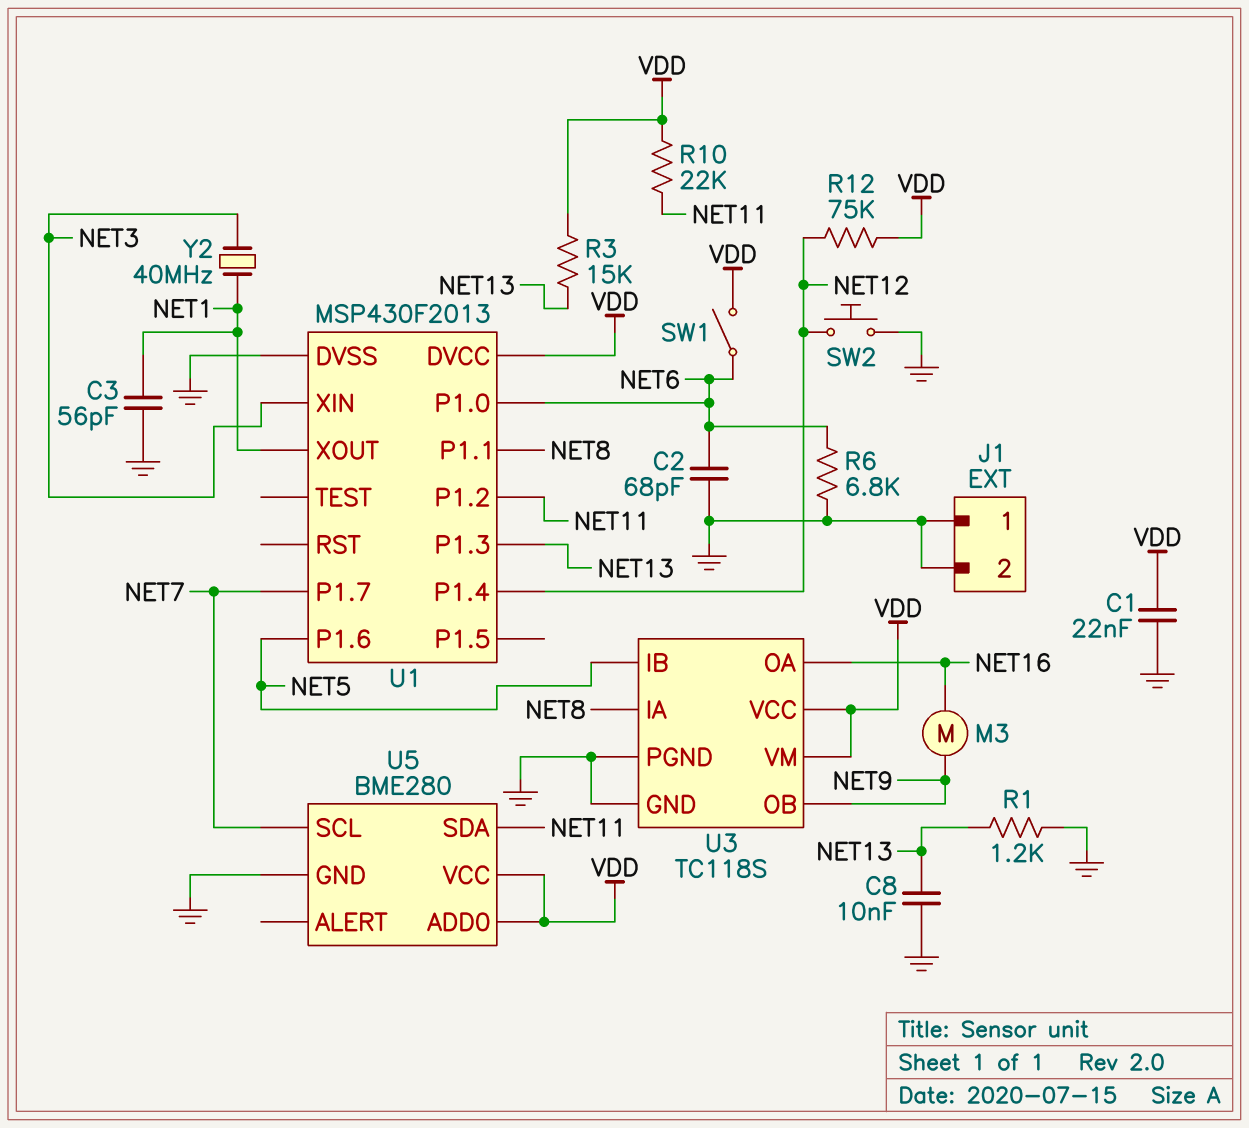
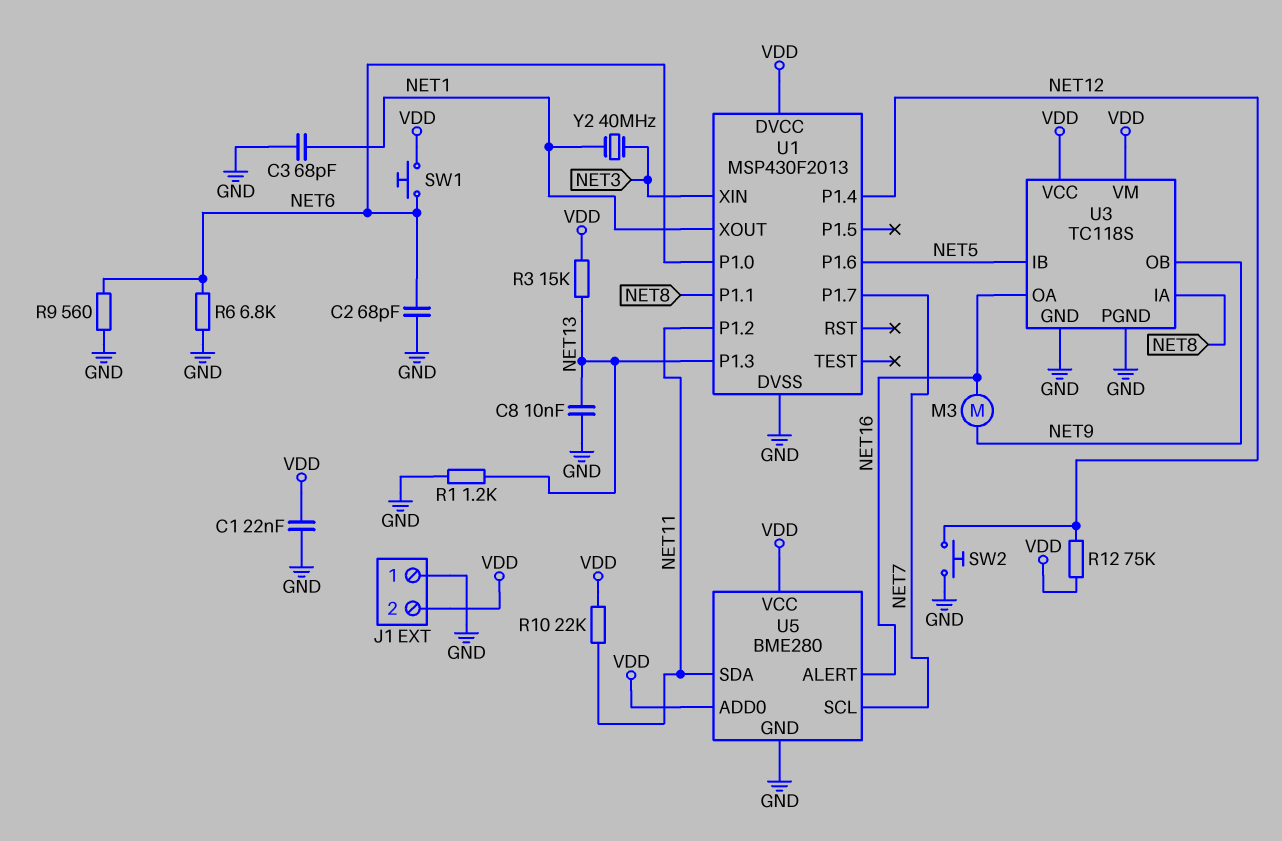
C3: 56pF (GND, NET1) -> 68pF (GND, NET1)
J1 pin 2: GND -> VDD
R9: none -> 560 (GND, NET6)
SW1: switch (NET6, VDD) -> button (NET6, VDD)
U5 pin ALERT: none -> NET16

